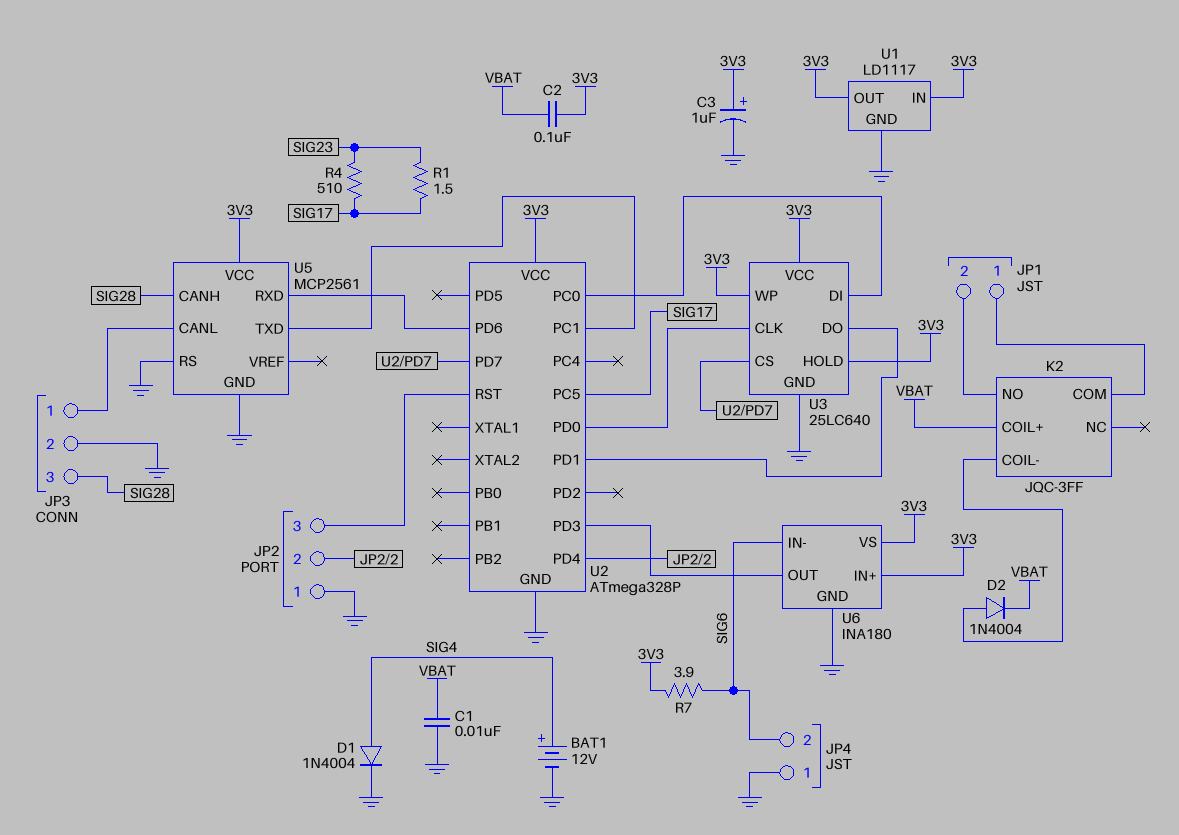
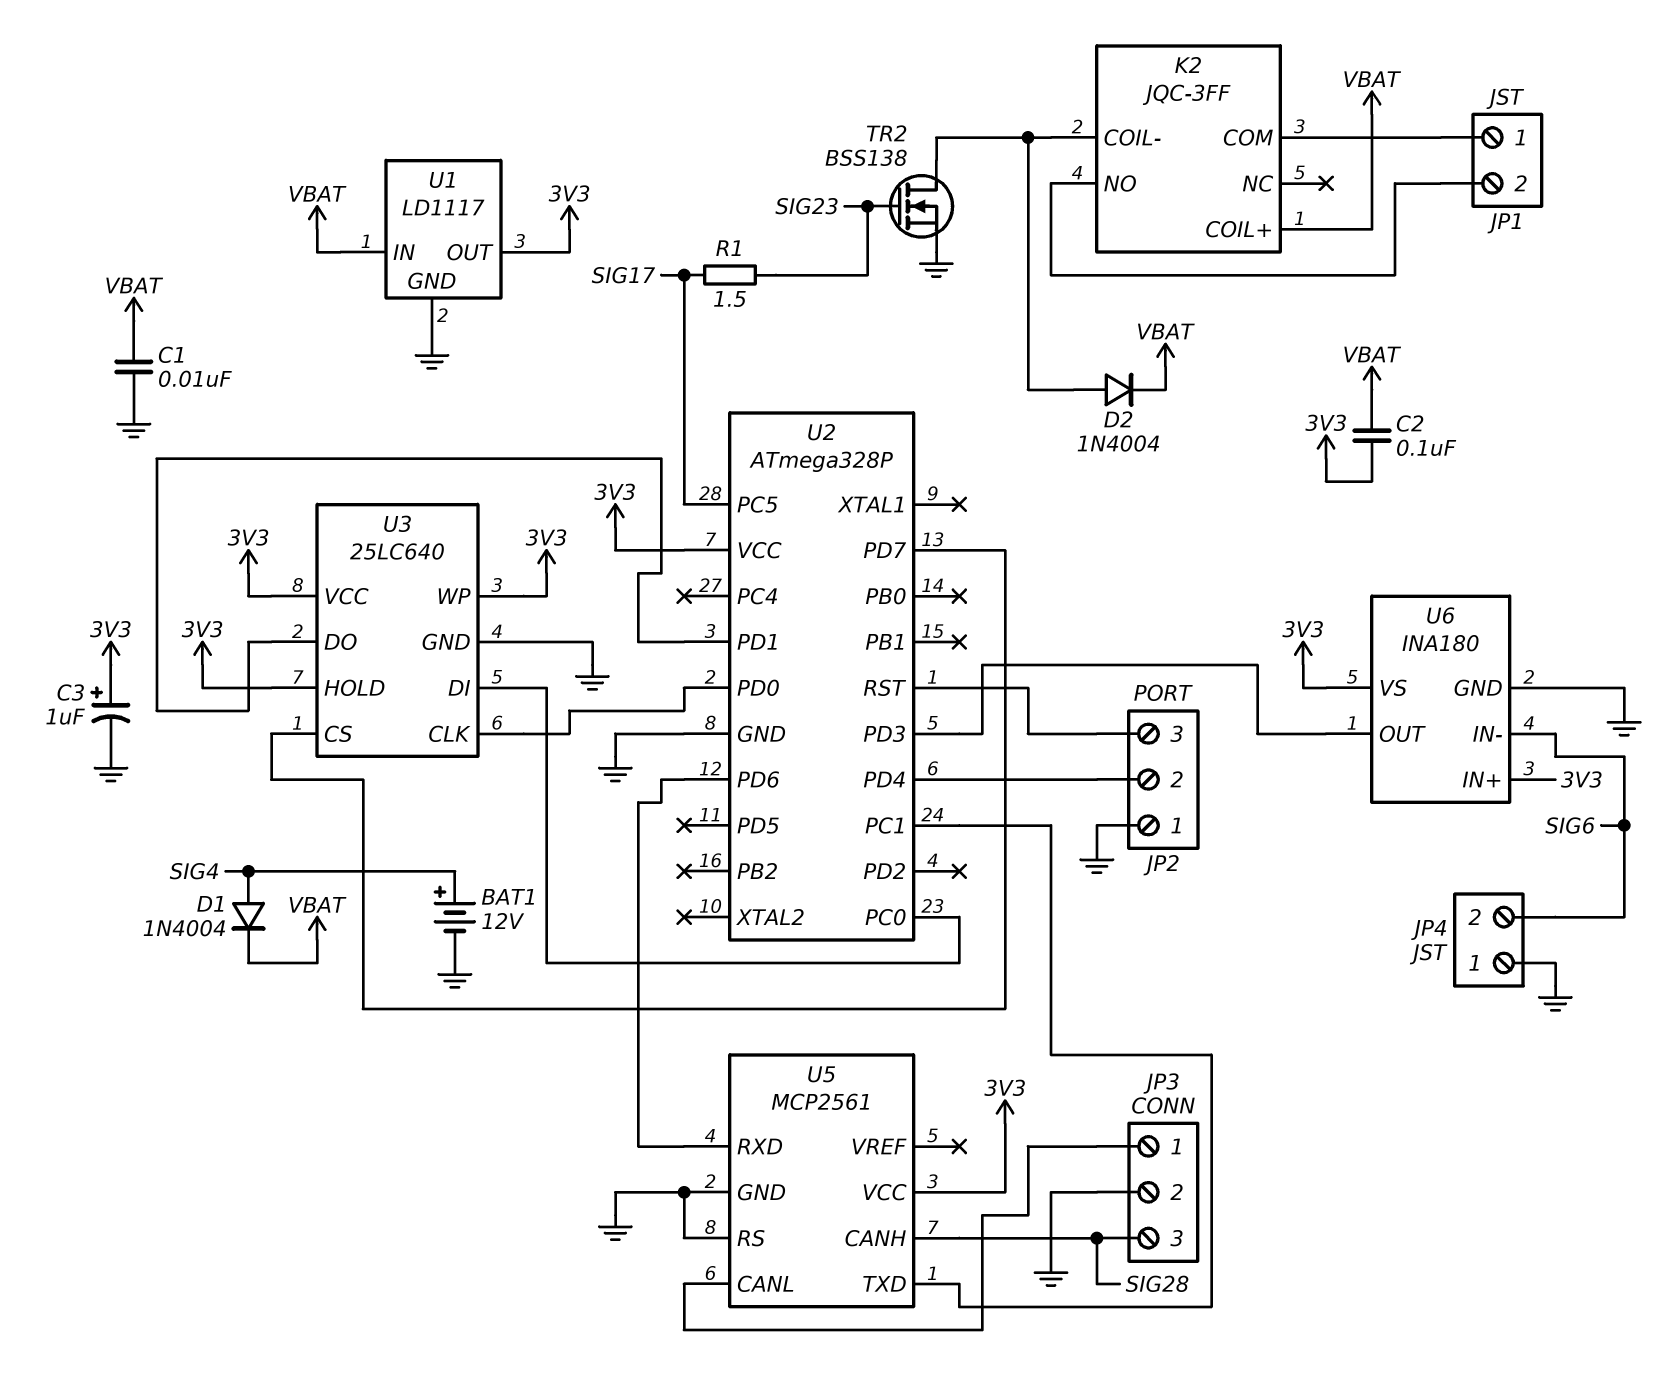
D1: diode 1N4004 (A SIG4, K GND) -> diode 1N4004 (A SIG4, K VBAT)
R4: 510 (SIG17, SIG23) -> none
R7: 3.9 (3V3, SIG6) -> none
TR2: none -> NMOS BSS138 (G SIG23, D K2/COIL-, S GND)
U1 pin IN: 3V3 -> VBAT

